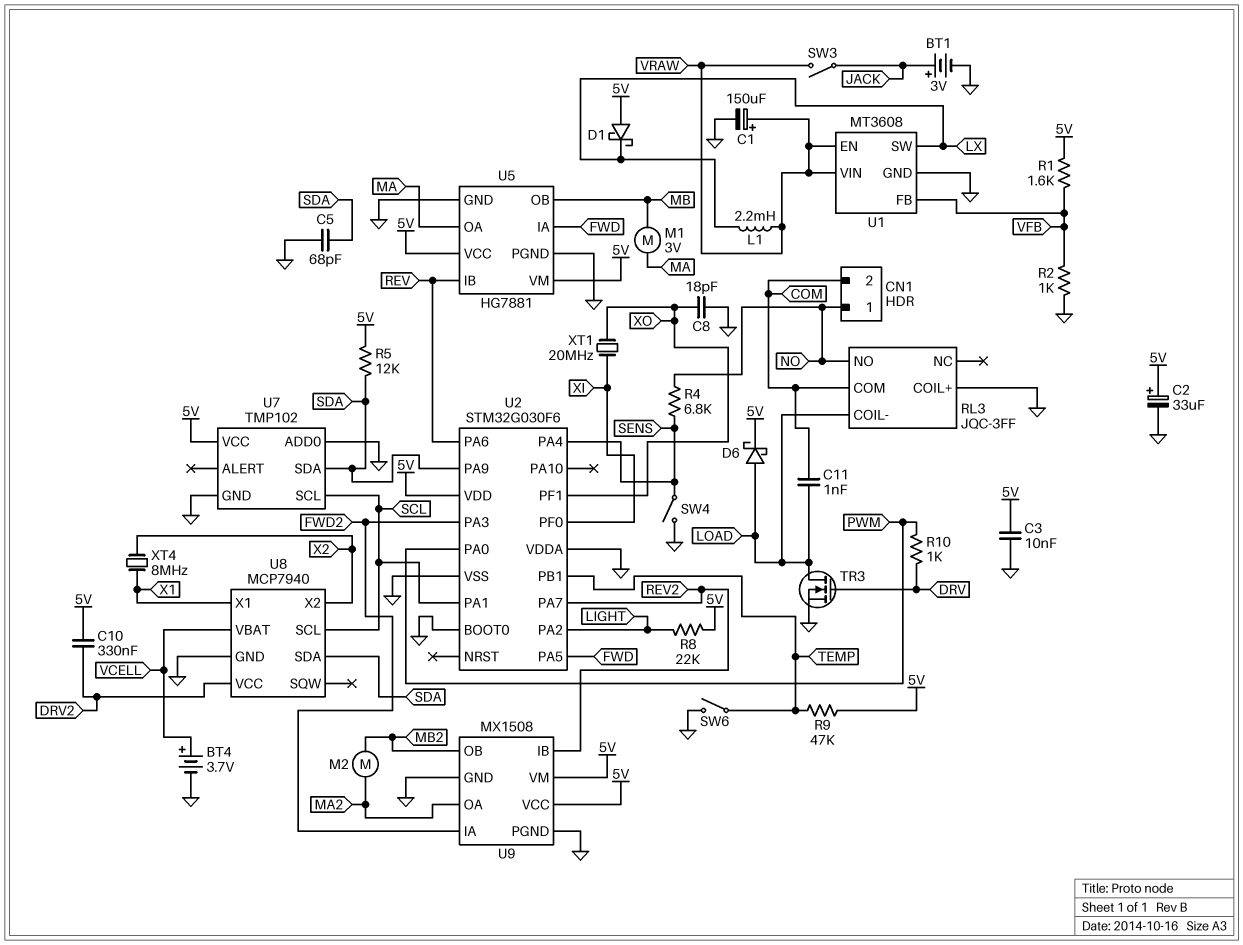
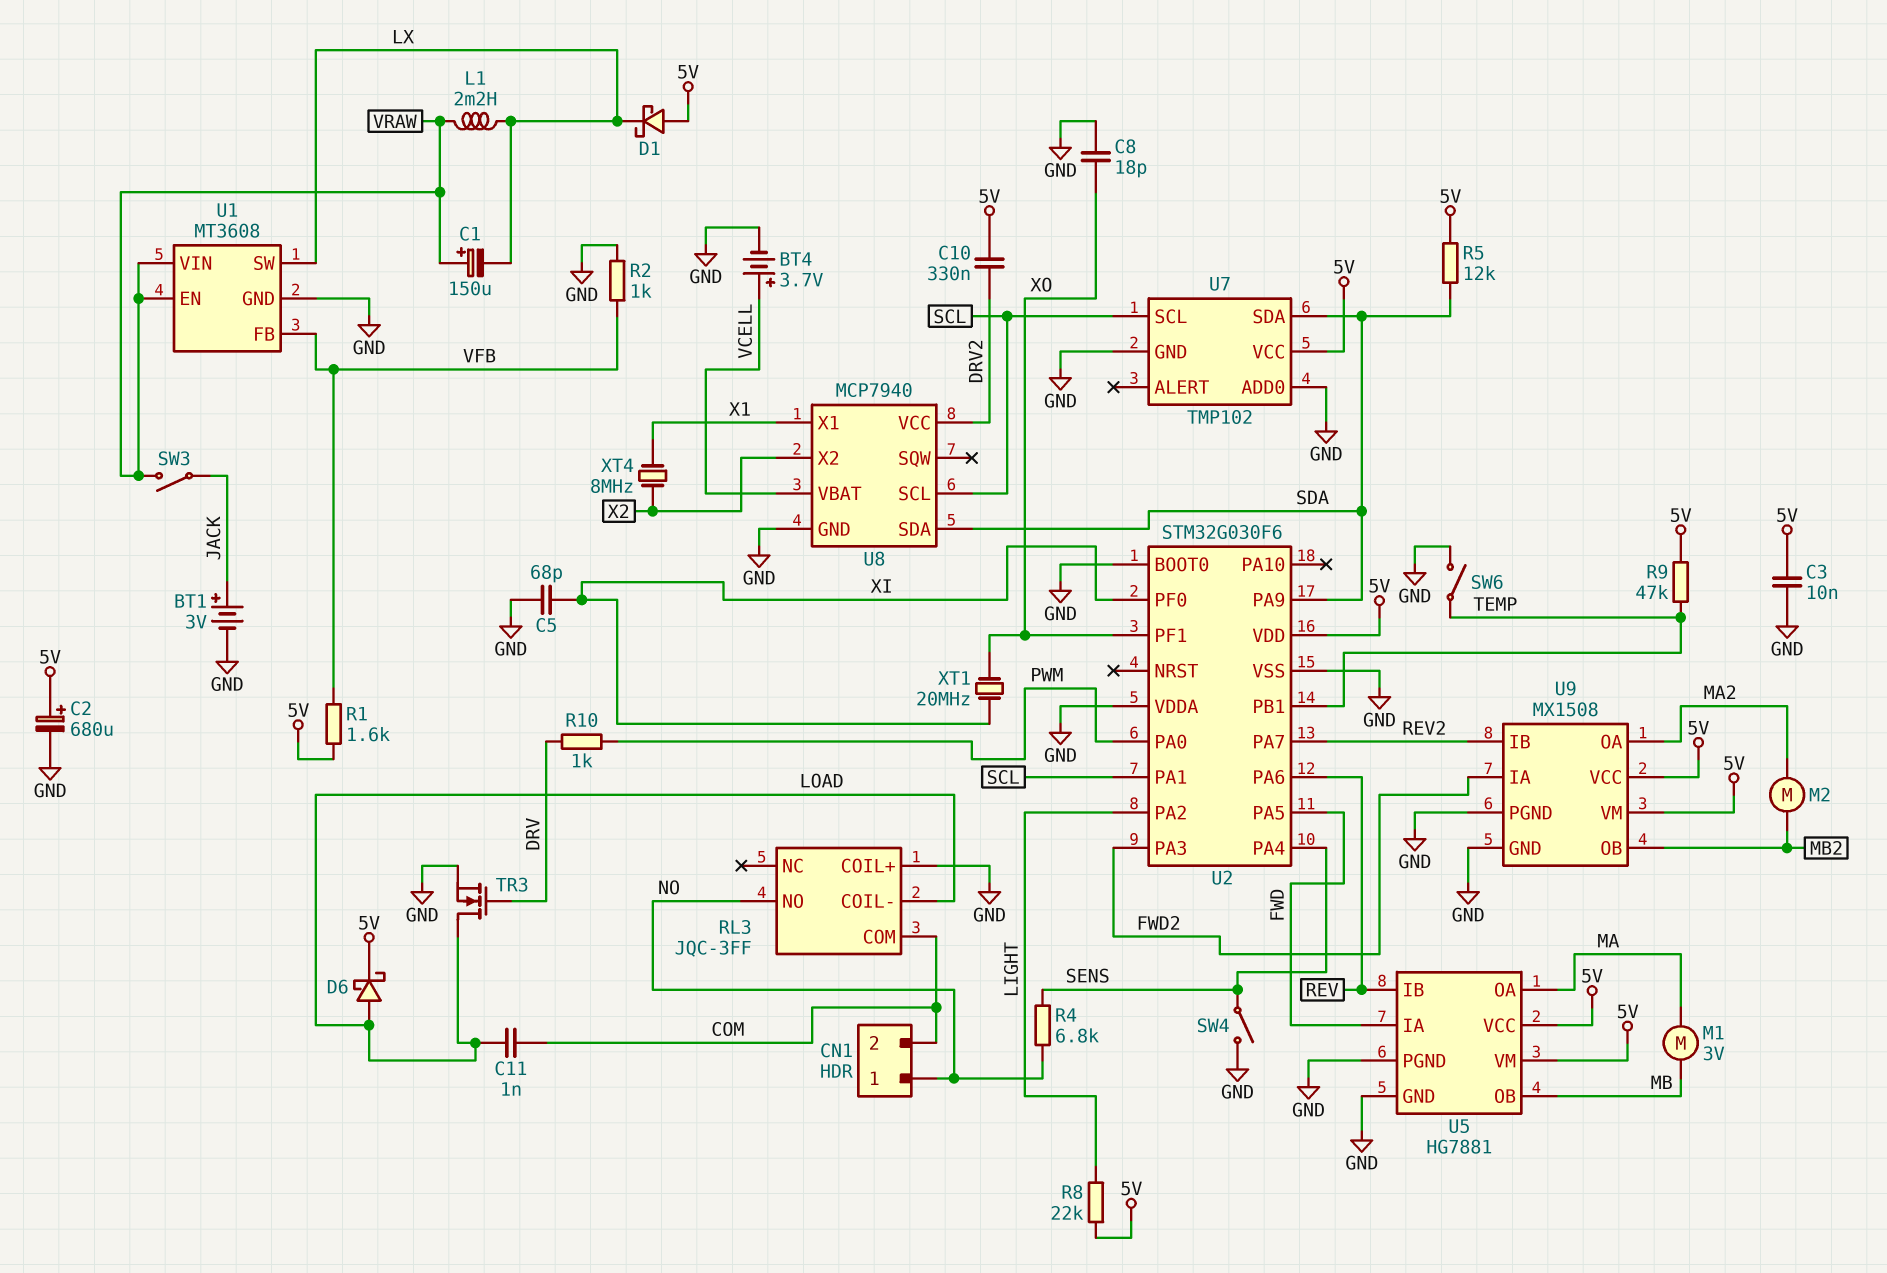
C1: 150uF (plus VRAW, minus GND) -> 150uF (plus VRAW, minus LX)
C2: 33uF (plus 5V, minus GND) -> 680uF (plus 5V, minus GND)
C5: 68pF (GND, SDA) -> 68pF (GND, XI)

